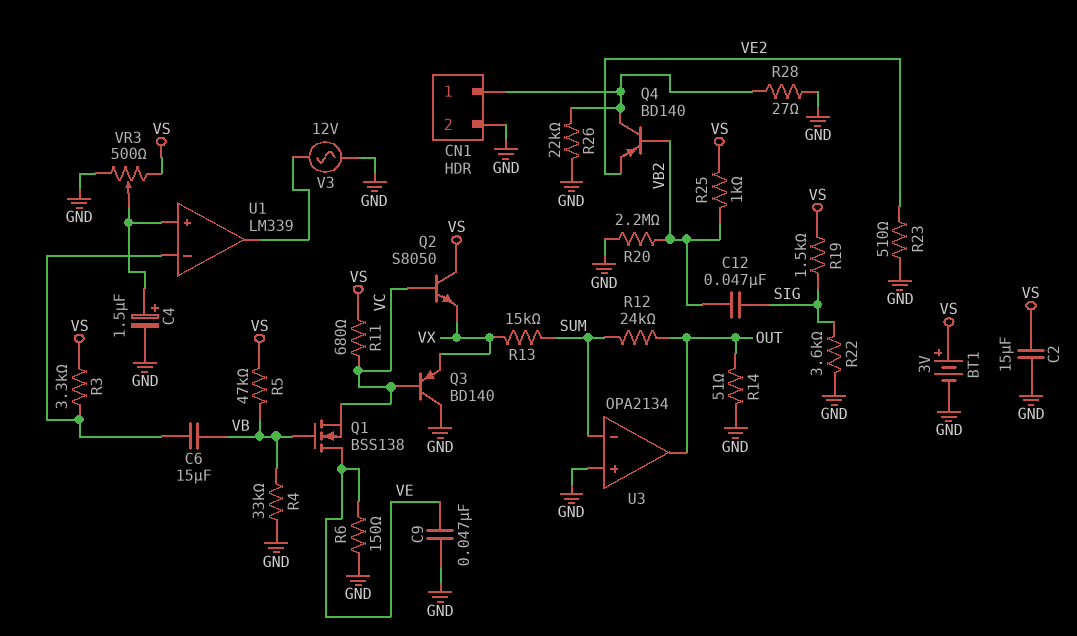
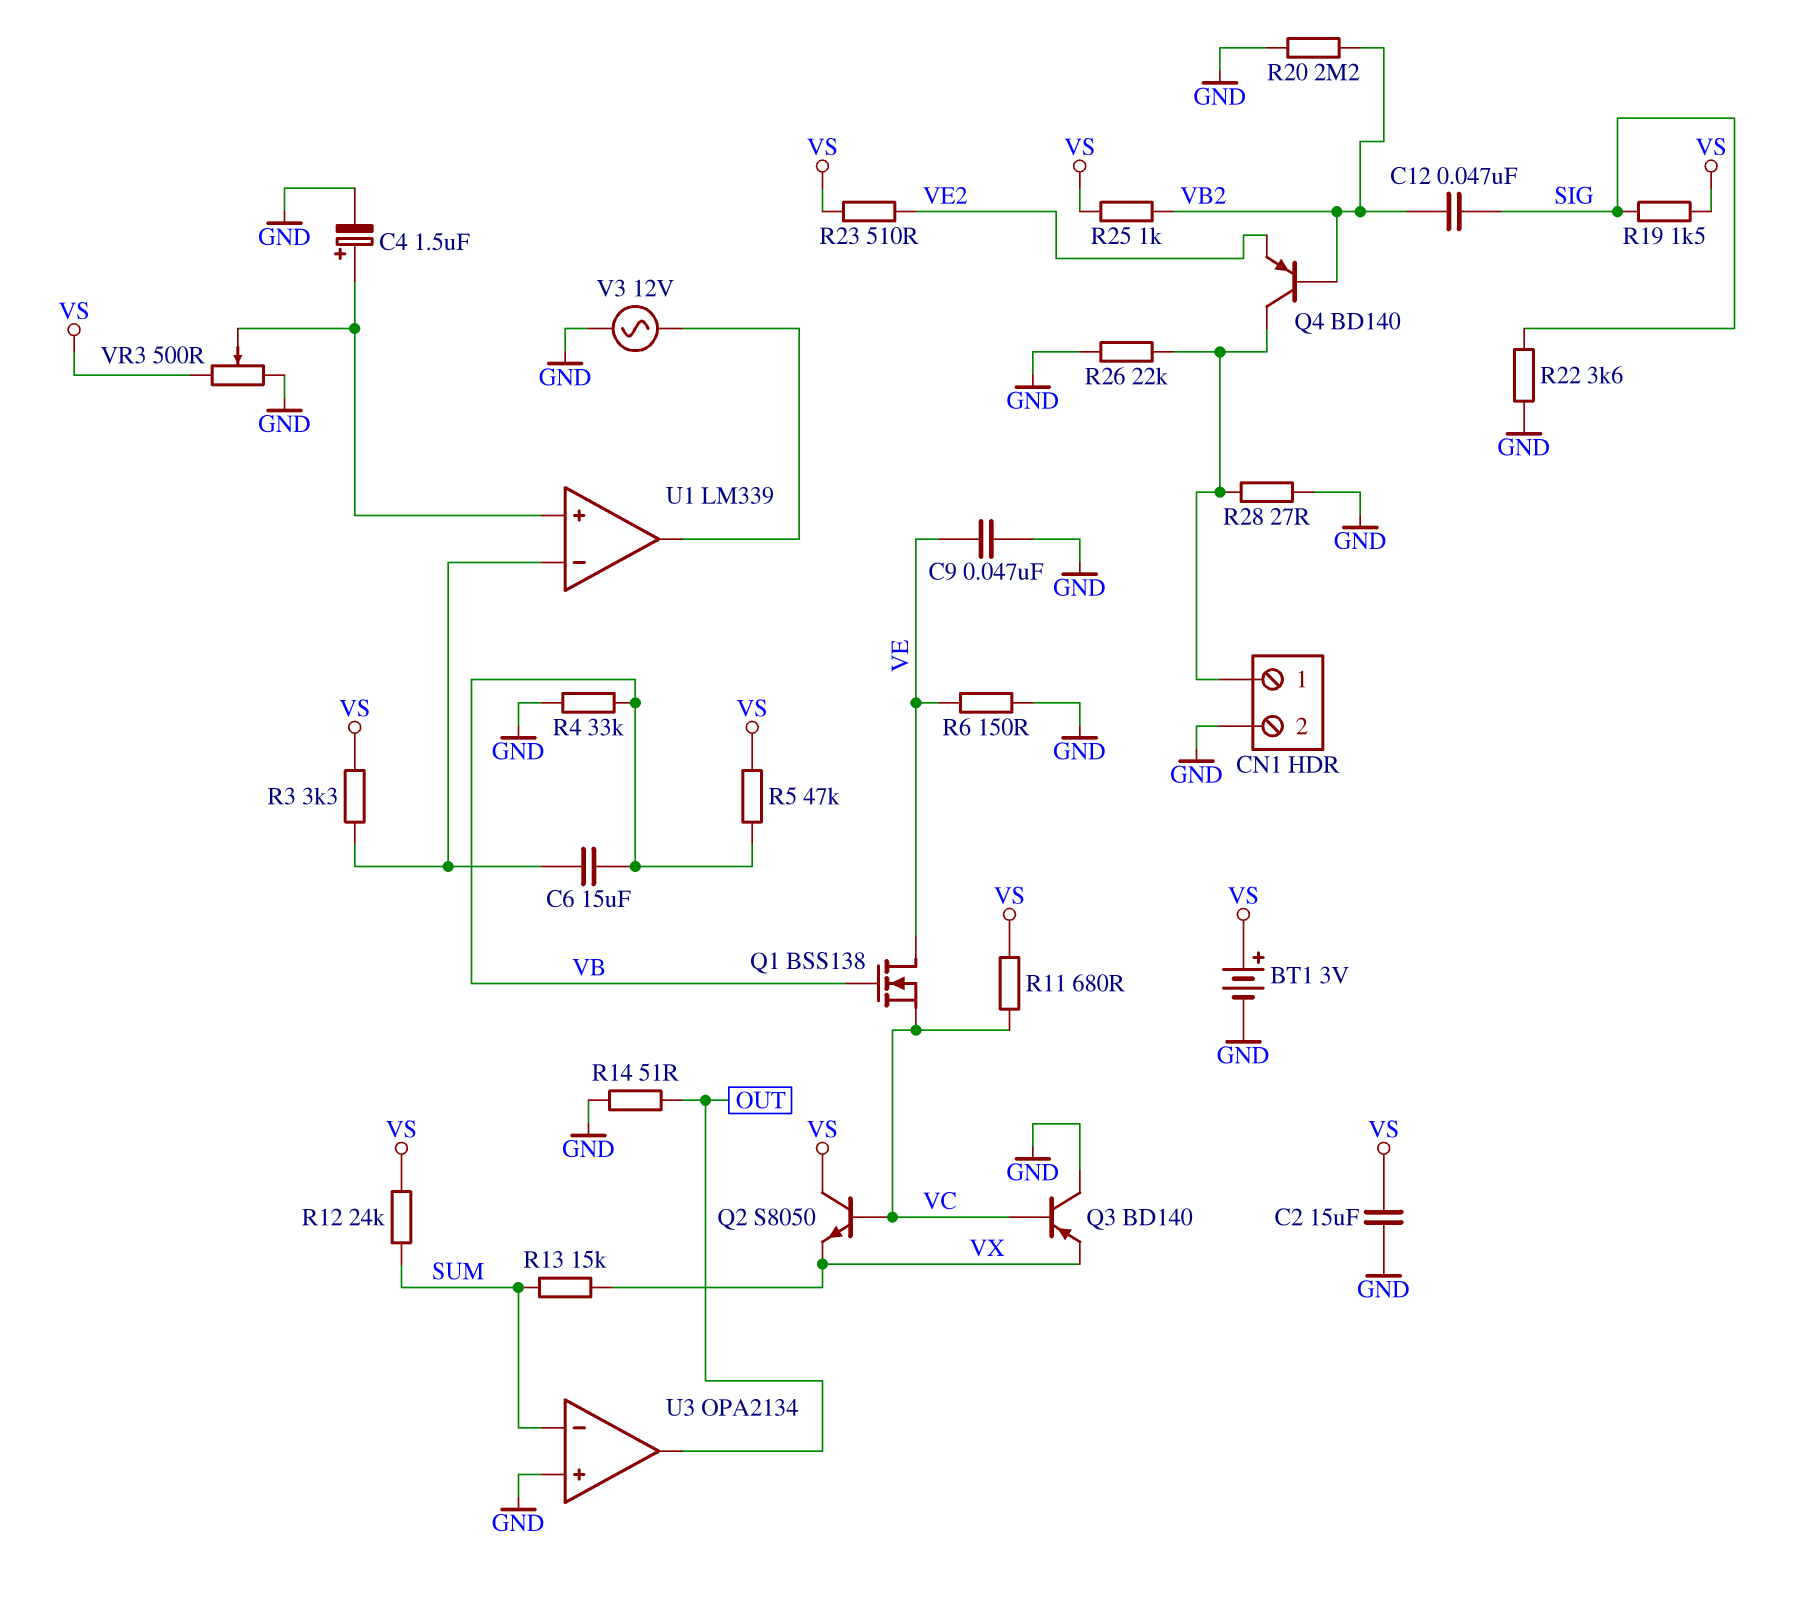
R12: 24k (OUT, SUM) -> 24k (SUM, VS)
R23: 510 (GND, VE2) -> 510 (VE2, VS)

